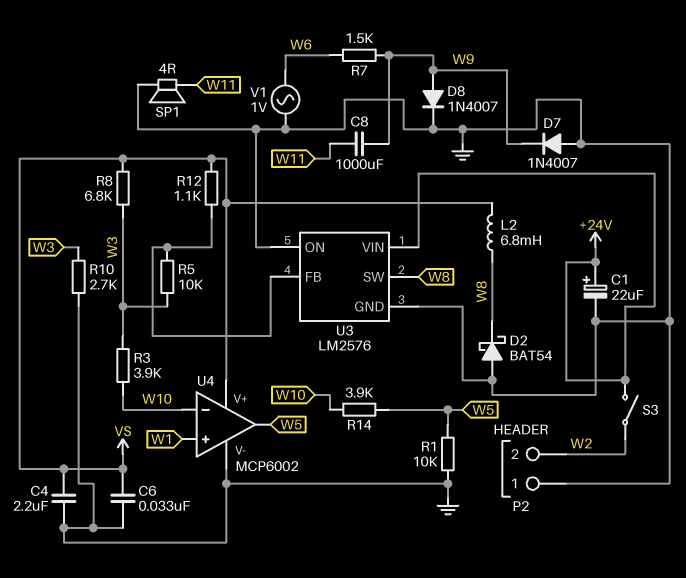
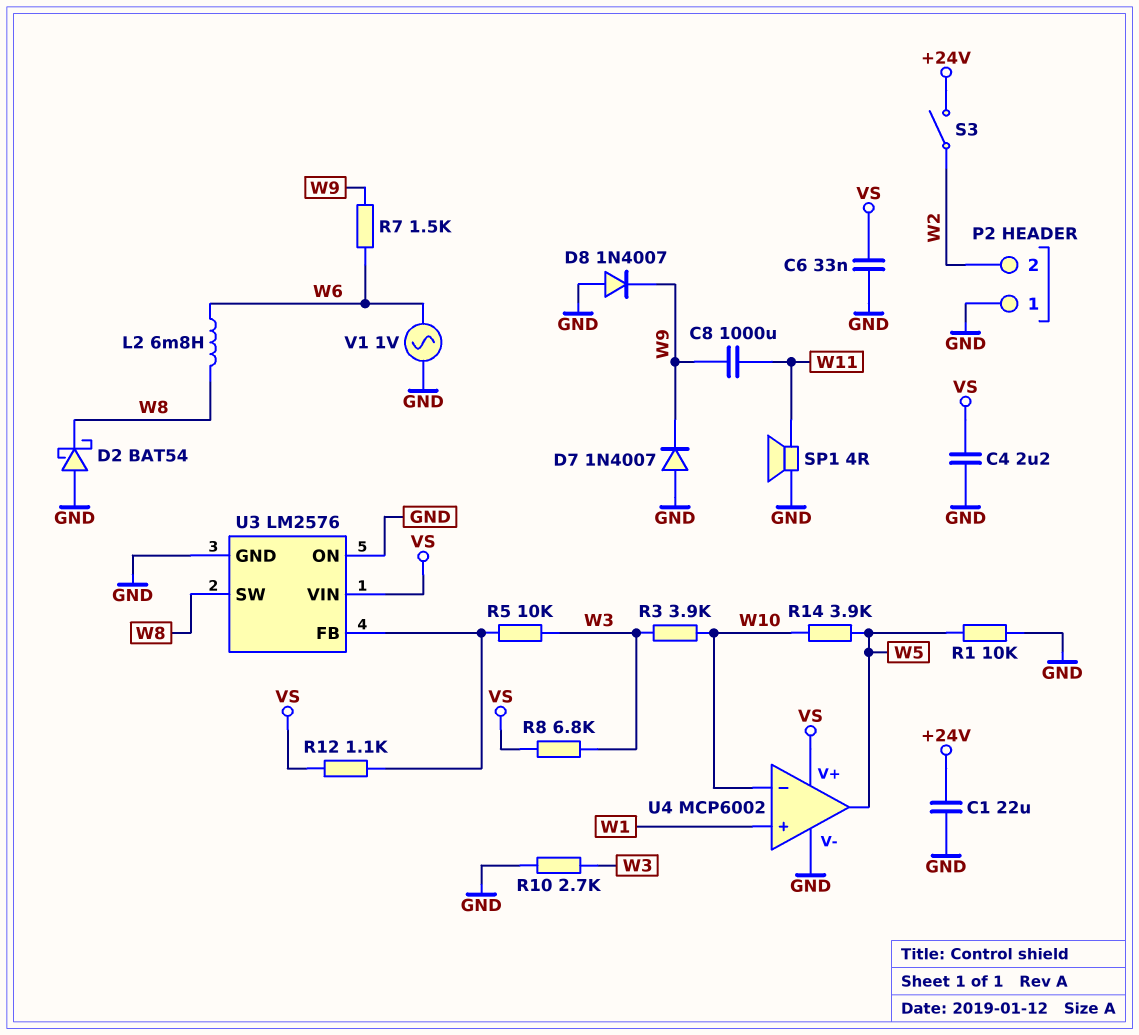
C1: 22uF (plus +24V, minus GND) -> 22uF (+24V, GND)
D8: diode 1N4007 (A W9, K GND) -> diode 1N4007 (A GND, K W9)
L2: 6.8mH (VS, W8) -> 6.8mH (W6, W8)
U3 pin VIN: +24V -> VS

